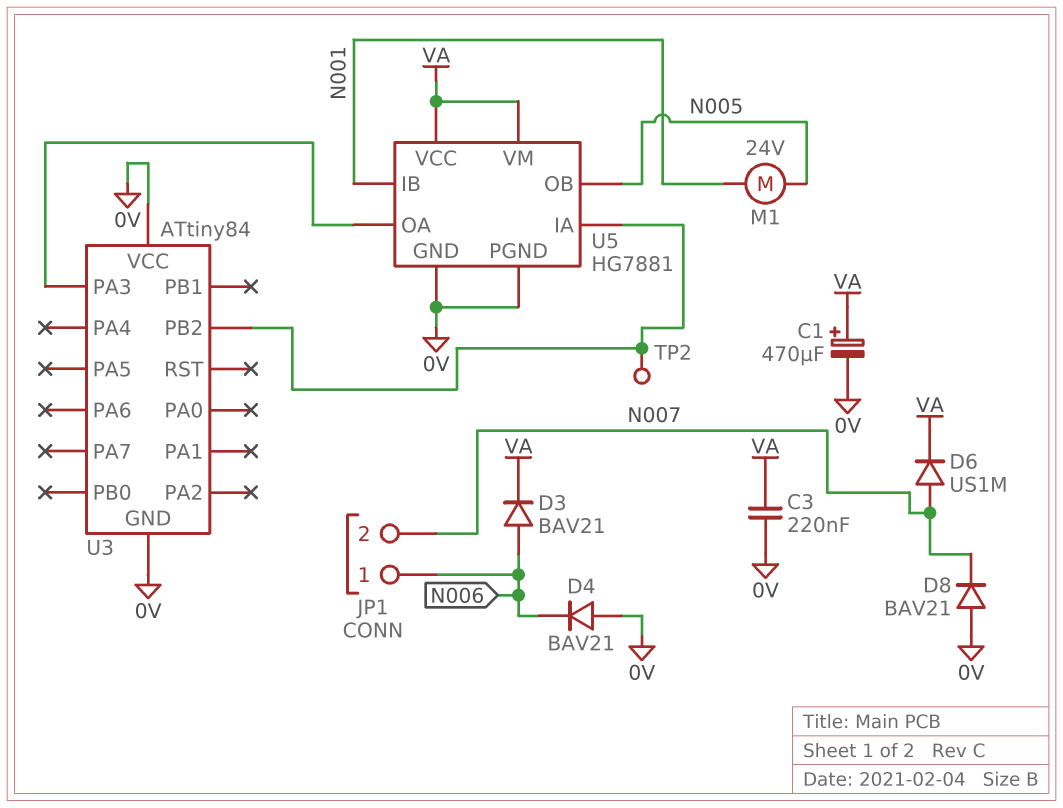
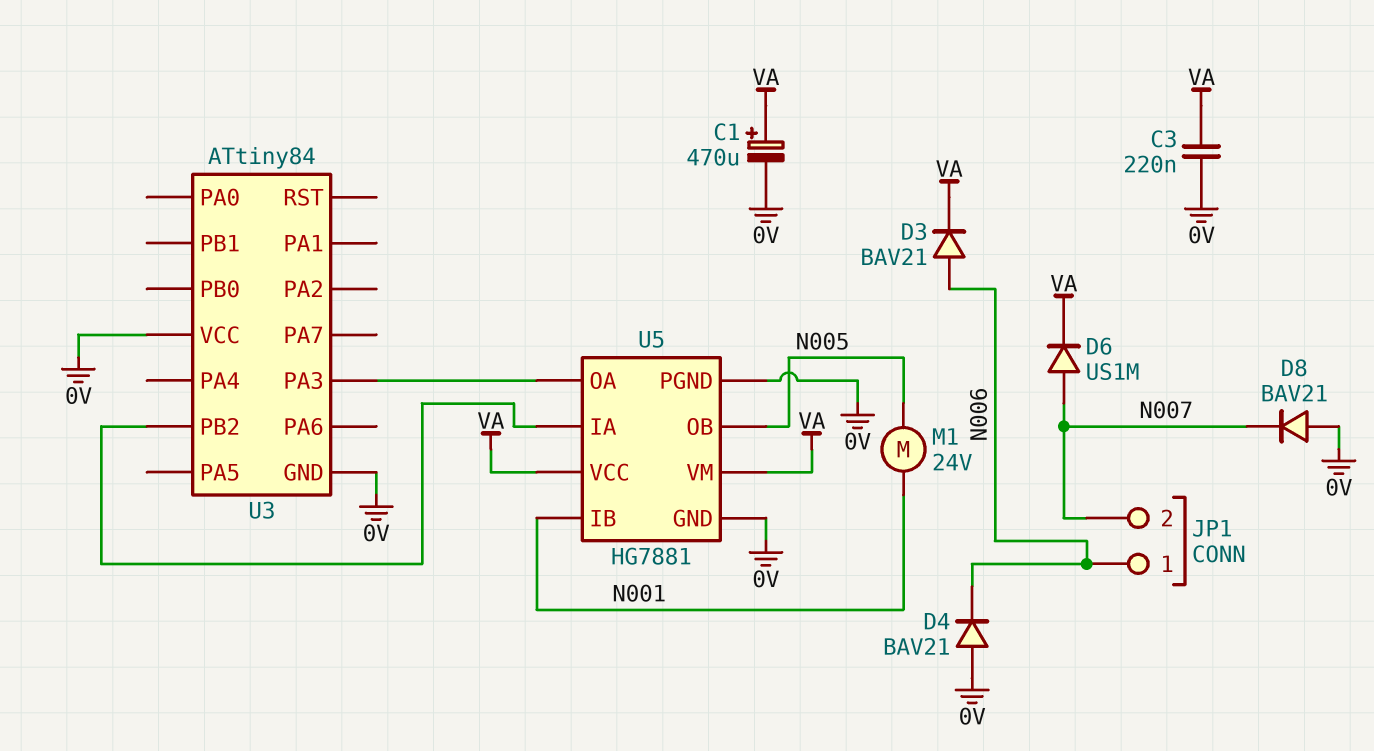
TP2: test point (U3/PB2) -> none

